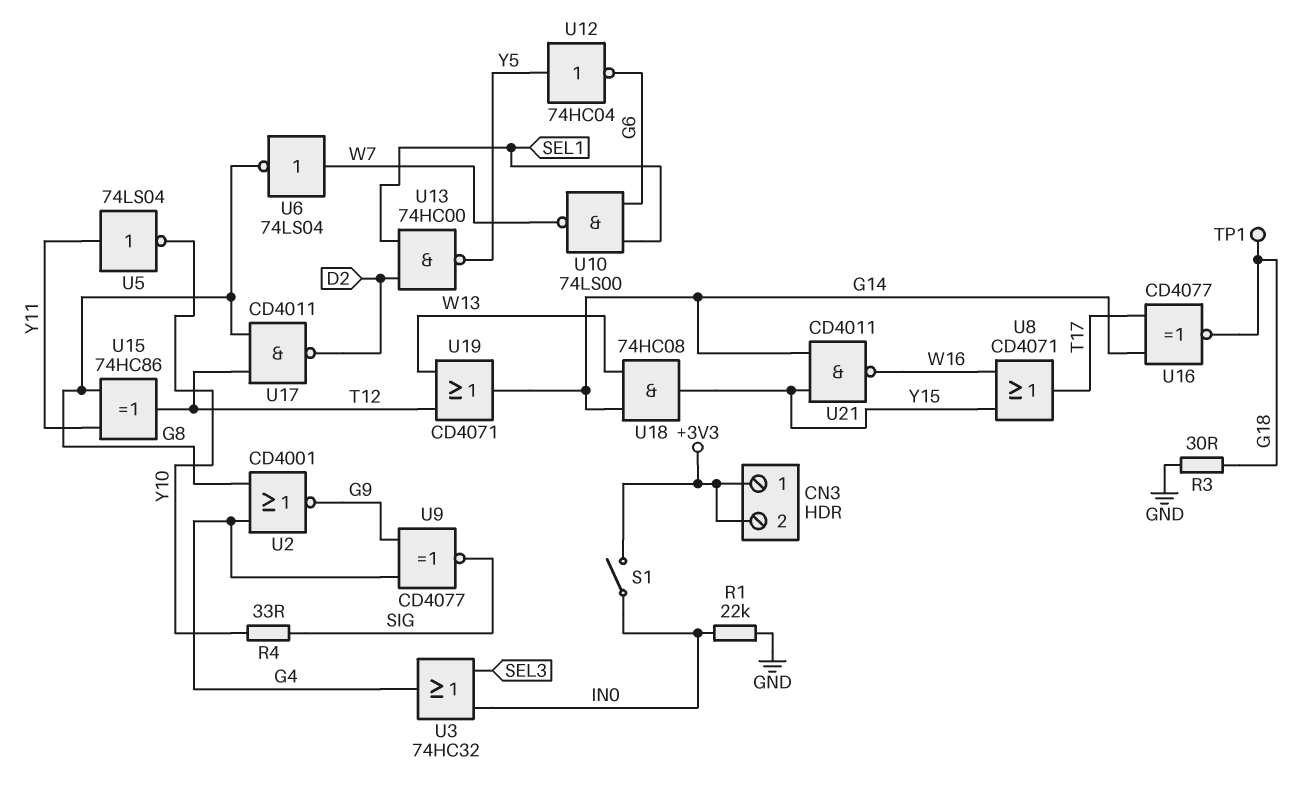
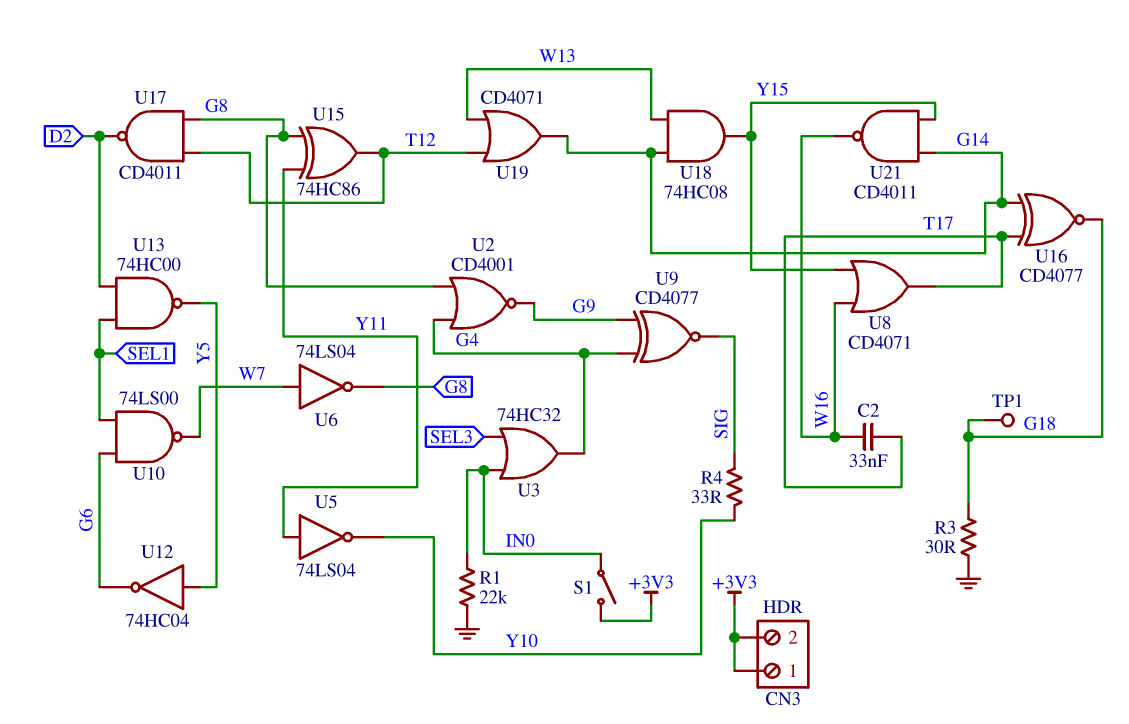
C2: none -> 33nF (T17, W16)

